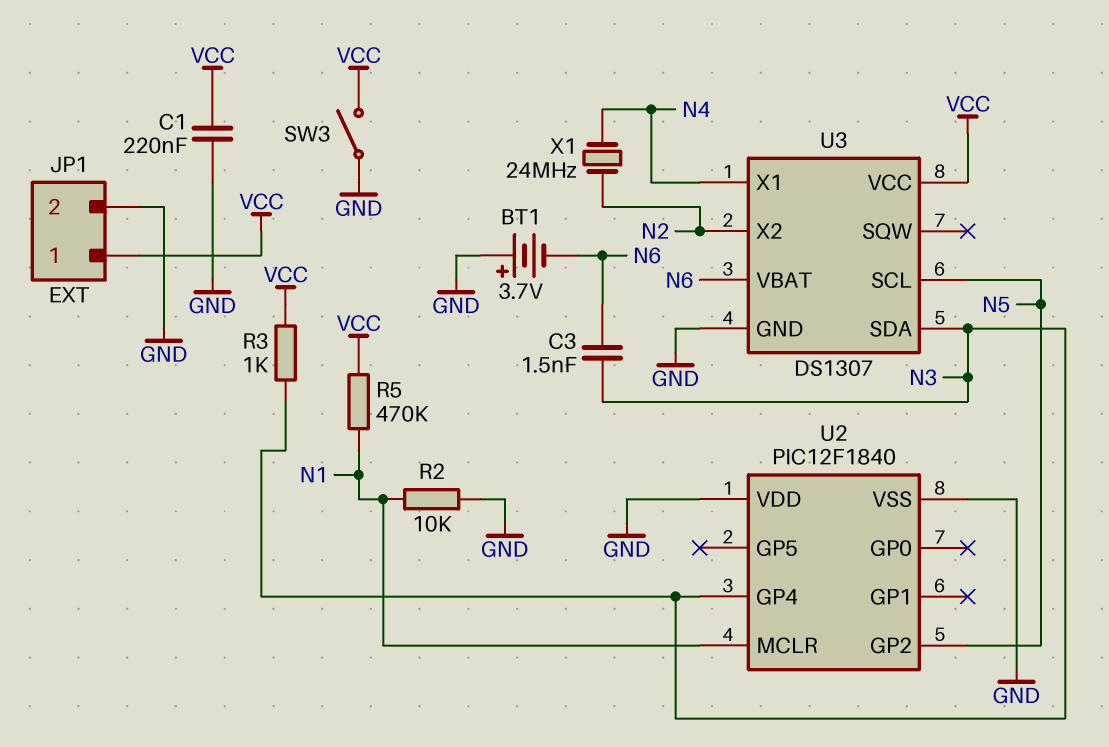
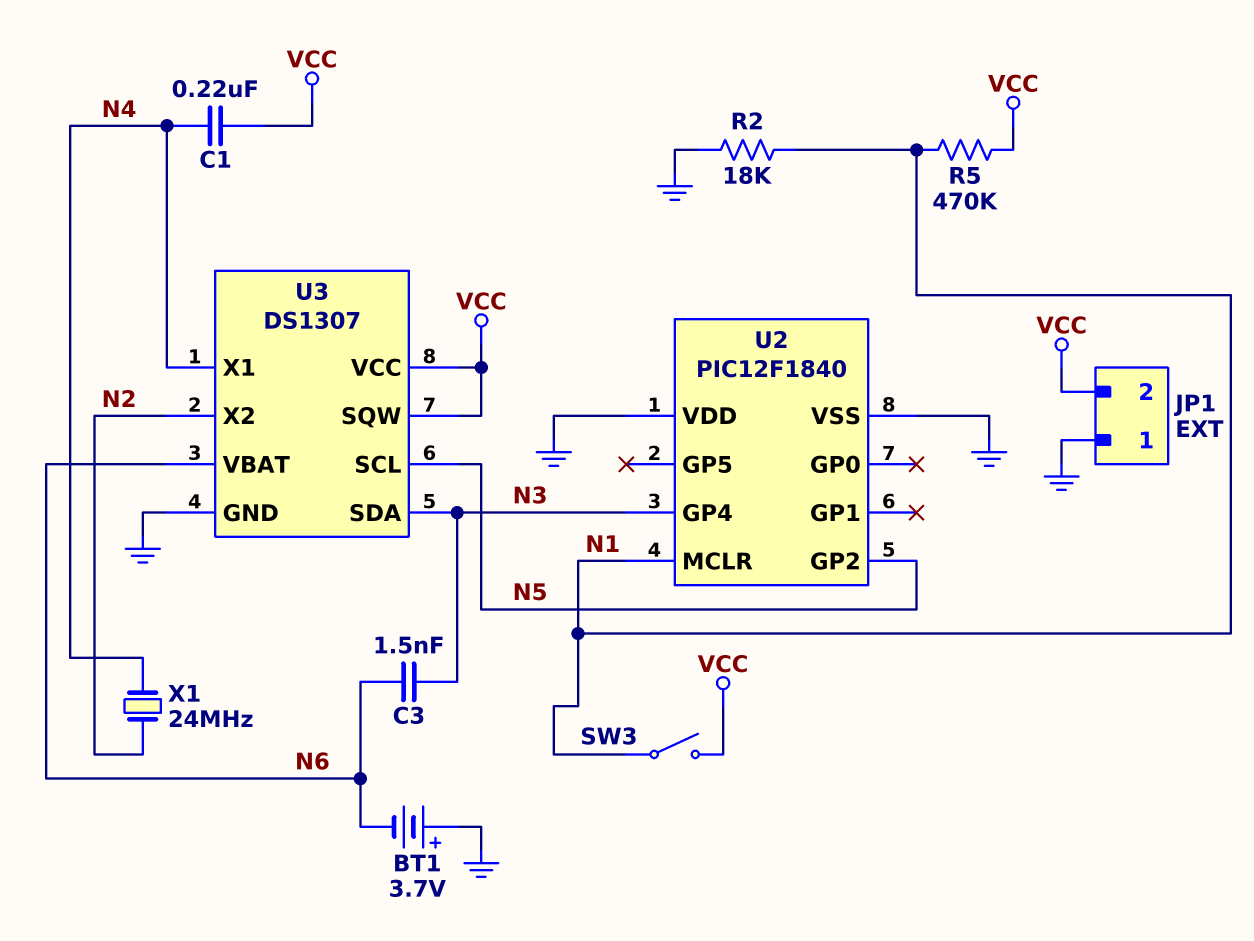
C1: 220nF (GND, VCC) -> 220nF (N4, VCC)
JP1 pin 1: VCC -> GND
JP1 pin 2: GND -> VCC
R2: 10k (GND, N1) -> 18k (GND, N1)
R3: 1k (N3, VCC) -> none
SW3: switch (GND, VCC) -> switch (N1, VCC)
U3 pin SQW: none -> VCC

